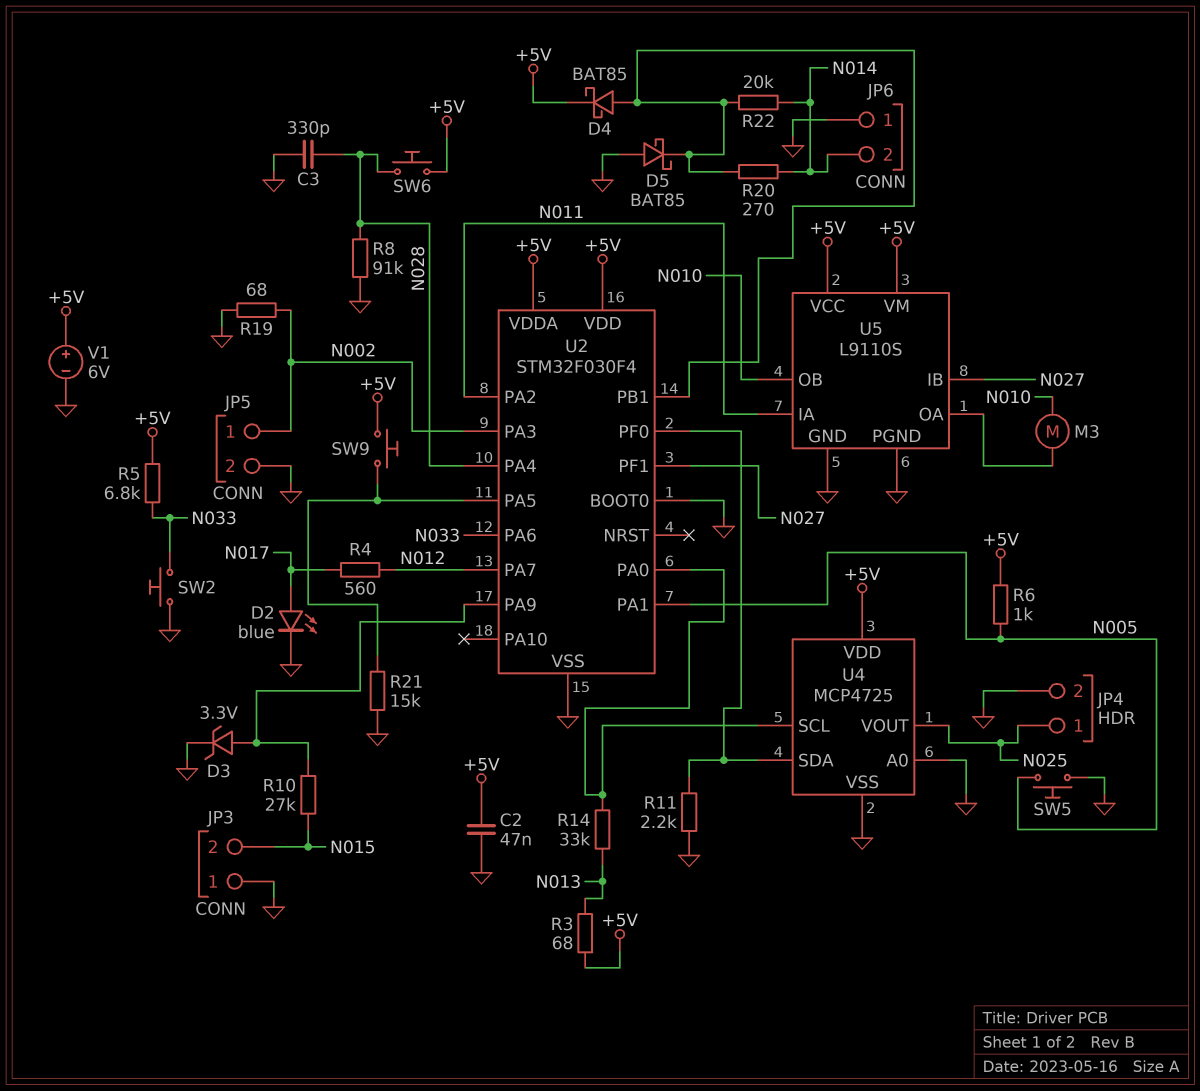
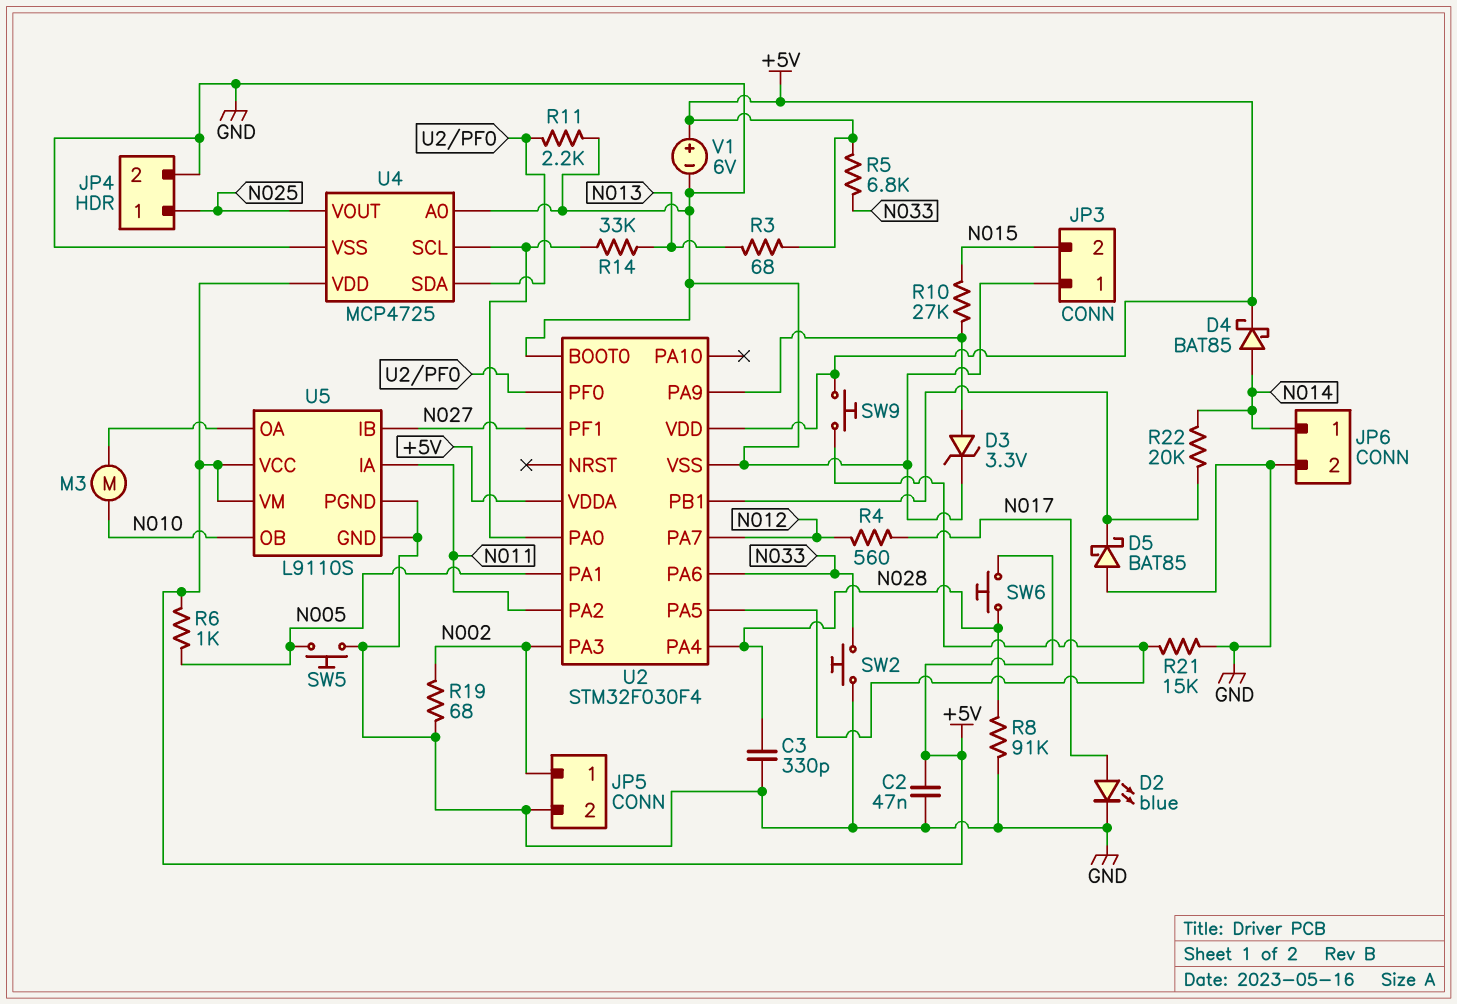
D4: schottky BAT85 (A U2/PB1, K +5V) -> schottky BAT85 (A N014, K +5V)
JP6 pin 1: GND -> N014
JP6 pin 2: N014 -> GND
R20: 270 (N014, U2/PB1) -> none

